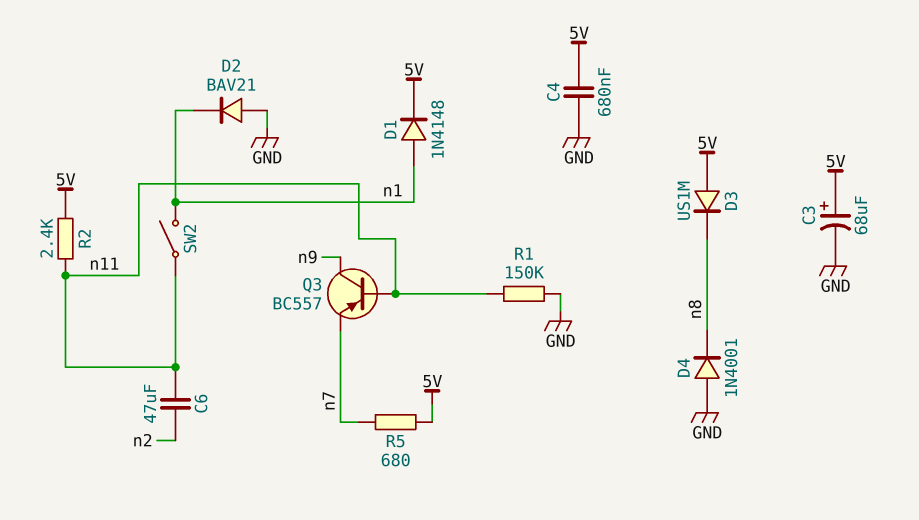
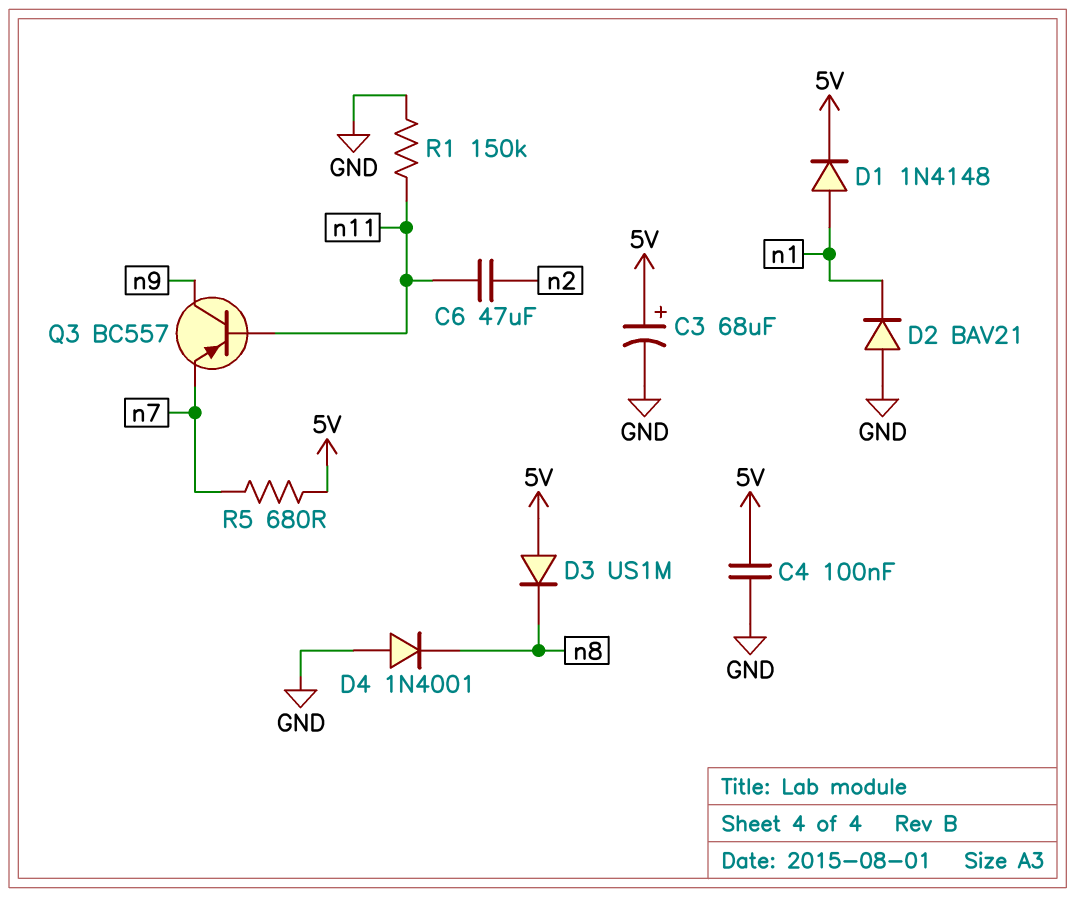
C4: 680nF (5V, GND) -> 100nF (5V, GND)
R2: 2.4k (5V, n11) -> none
SW2: switch (n1, n11) -> none

